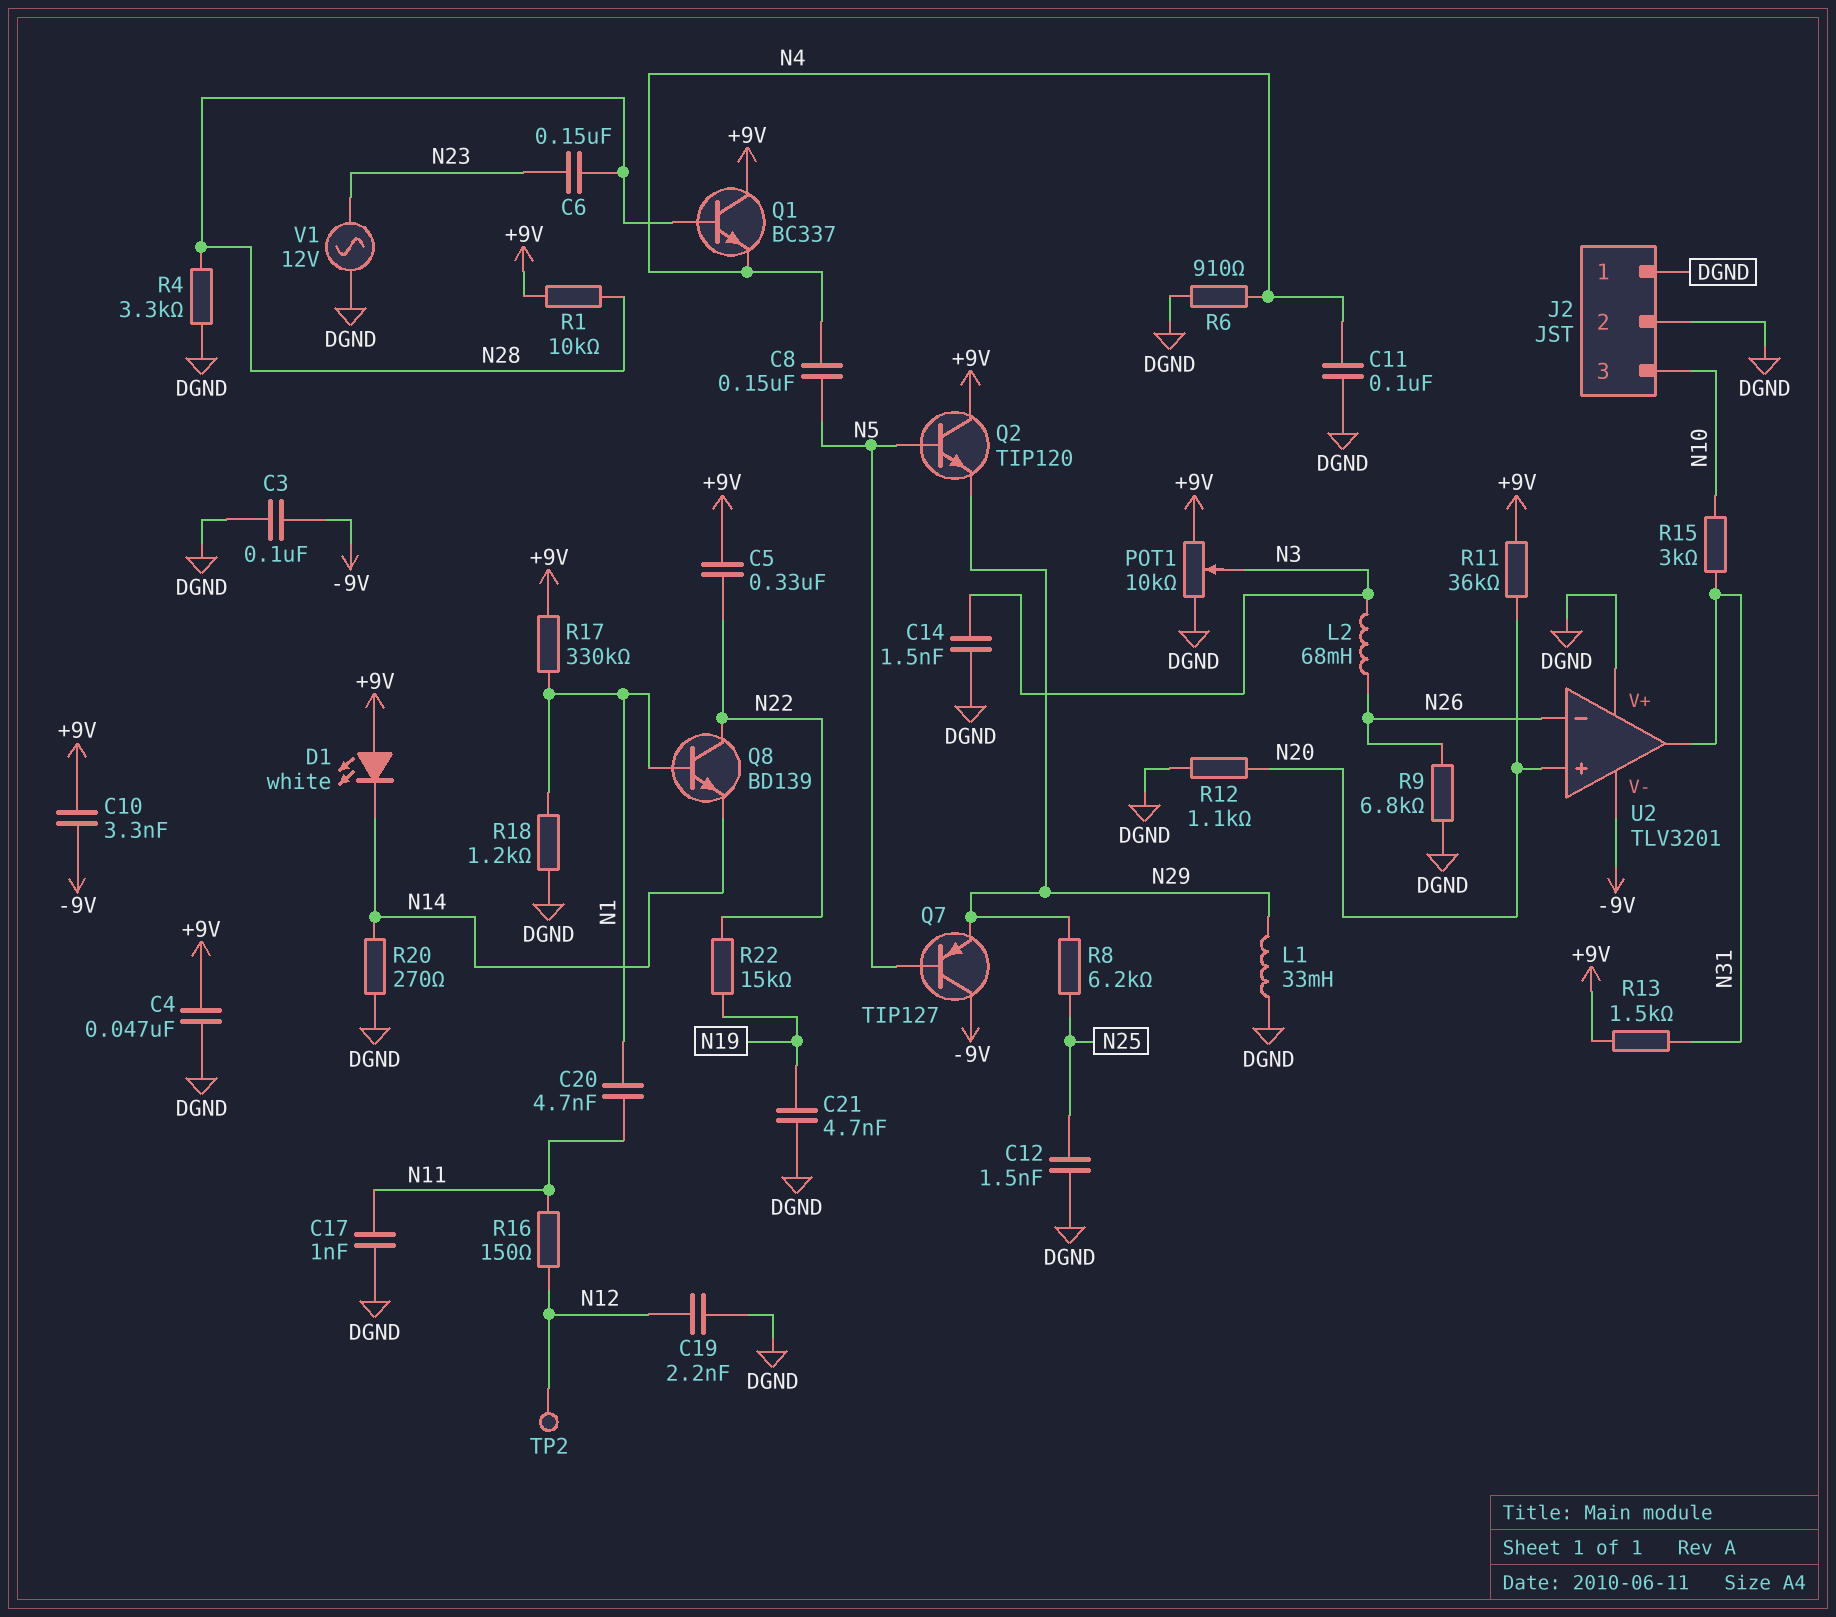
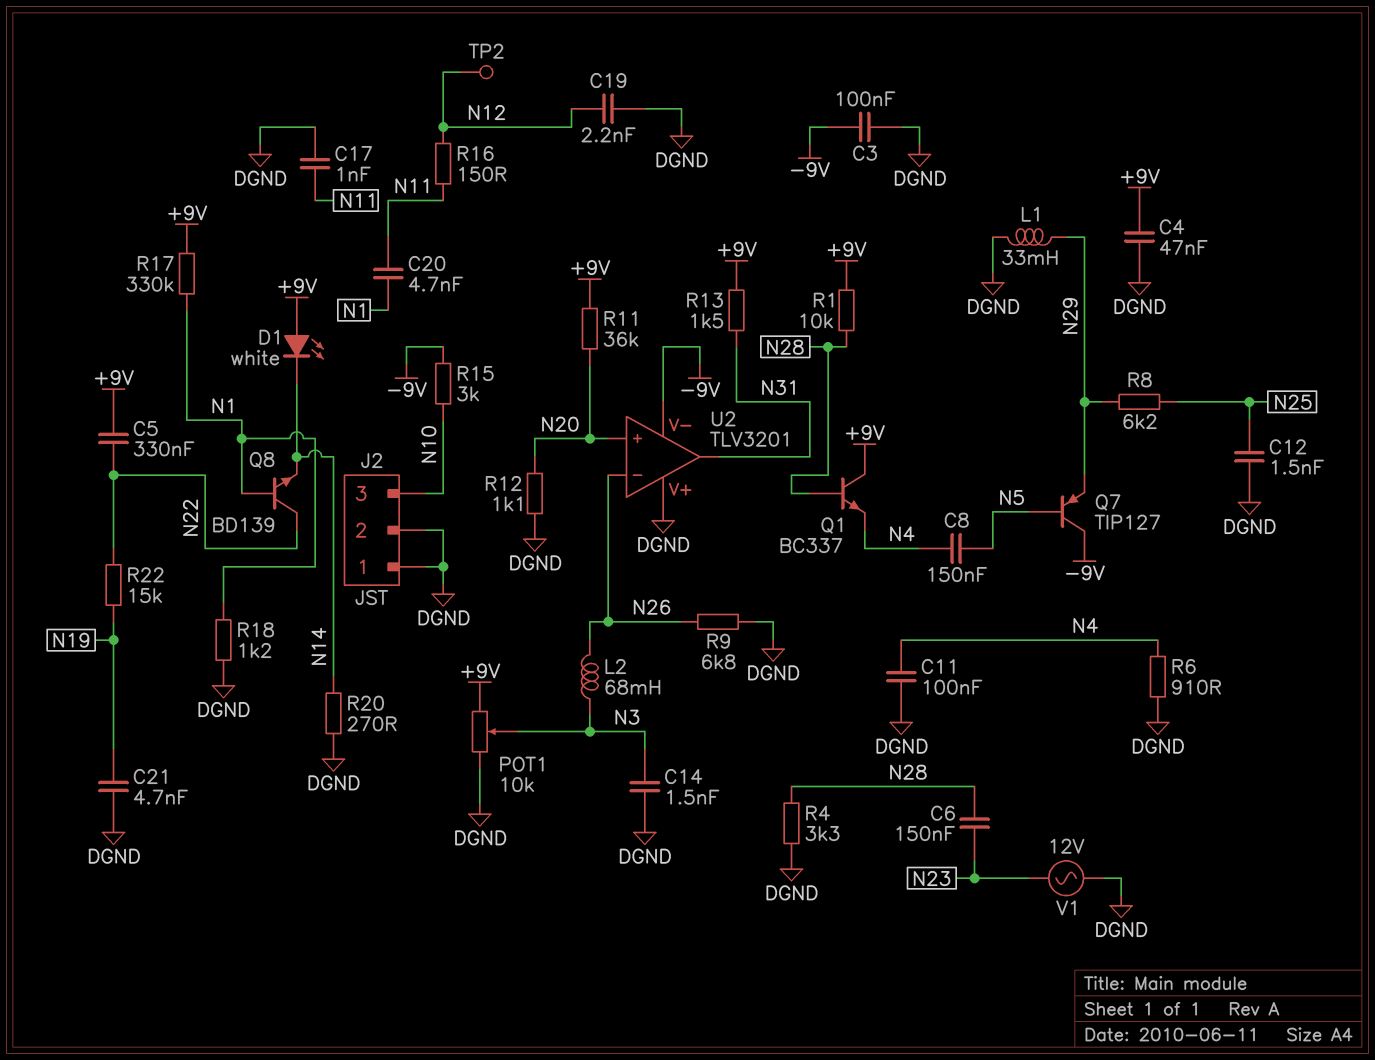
C10: 3.3nF (+9V, -9V) -> none
Q2: NPN TIP120 (B N5, C +9V, E N29) -> none
R15: 3k (N10, N31) -> 3k (-9V, N10)

